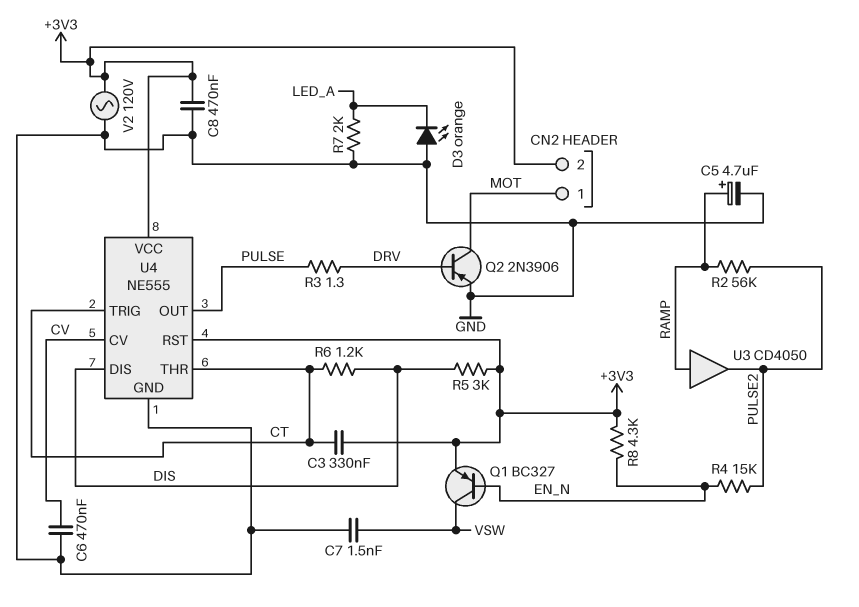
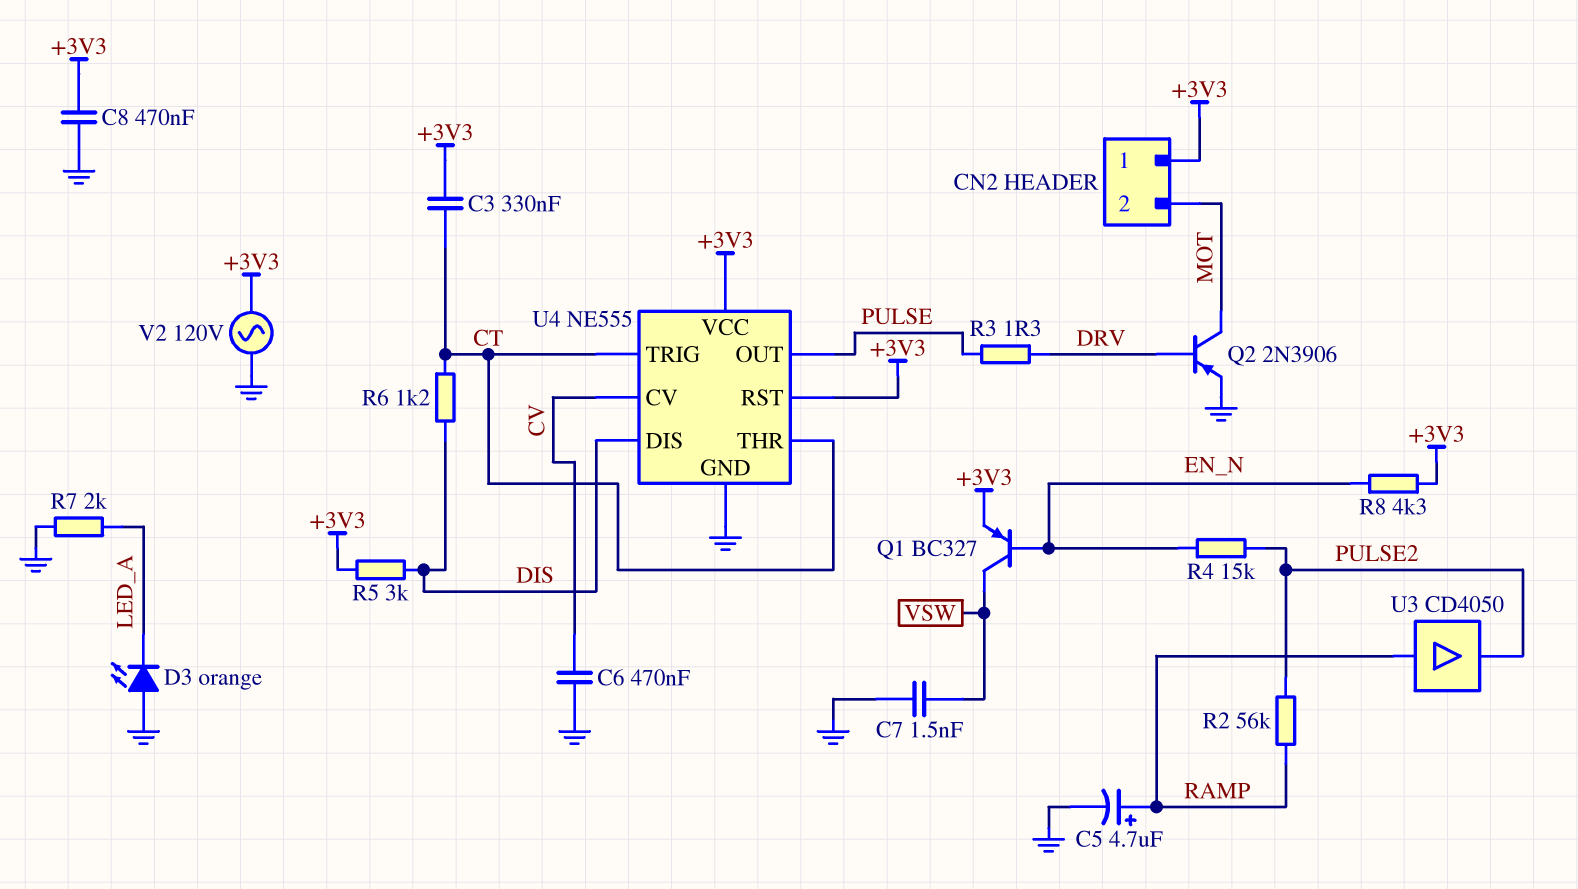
CN2 pin 1: MOT -> +3V3
CN2 pin 2: +3V3 -> MOT

